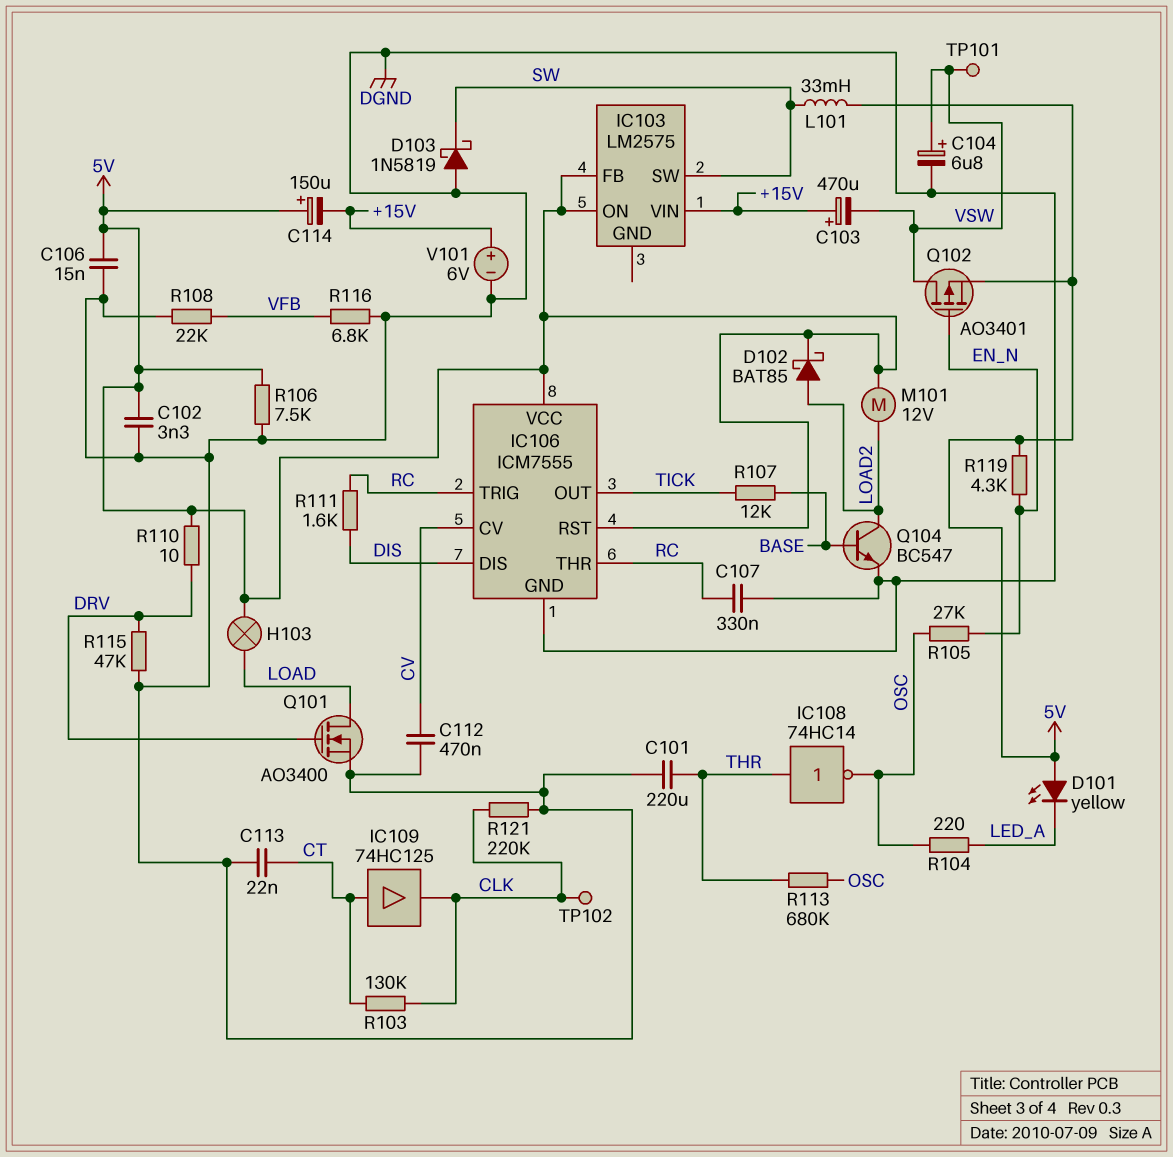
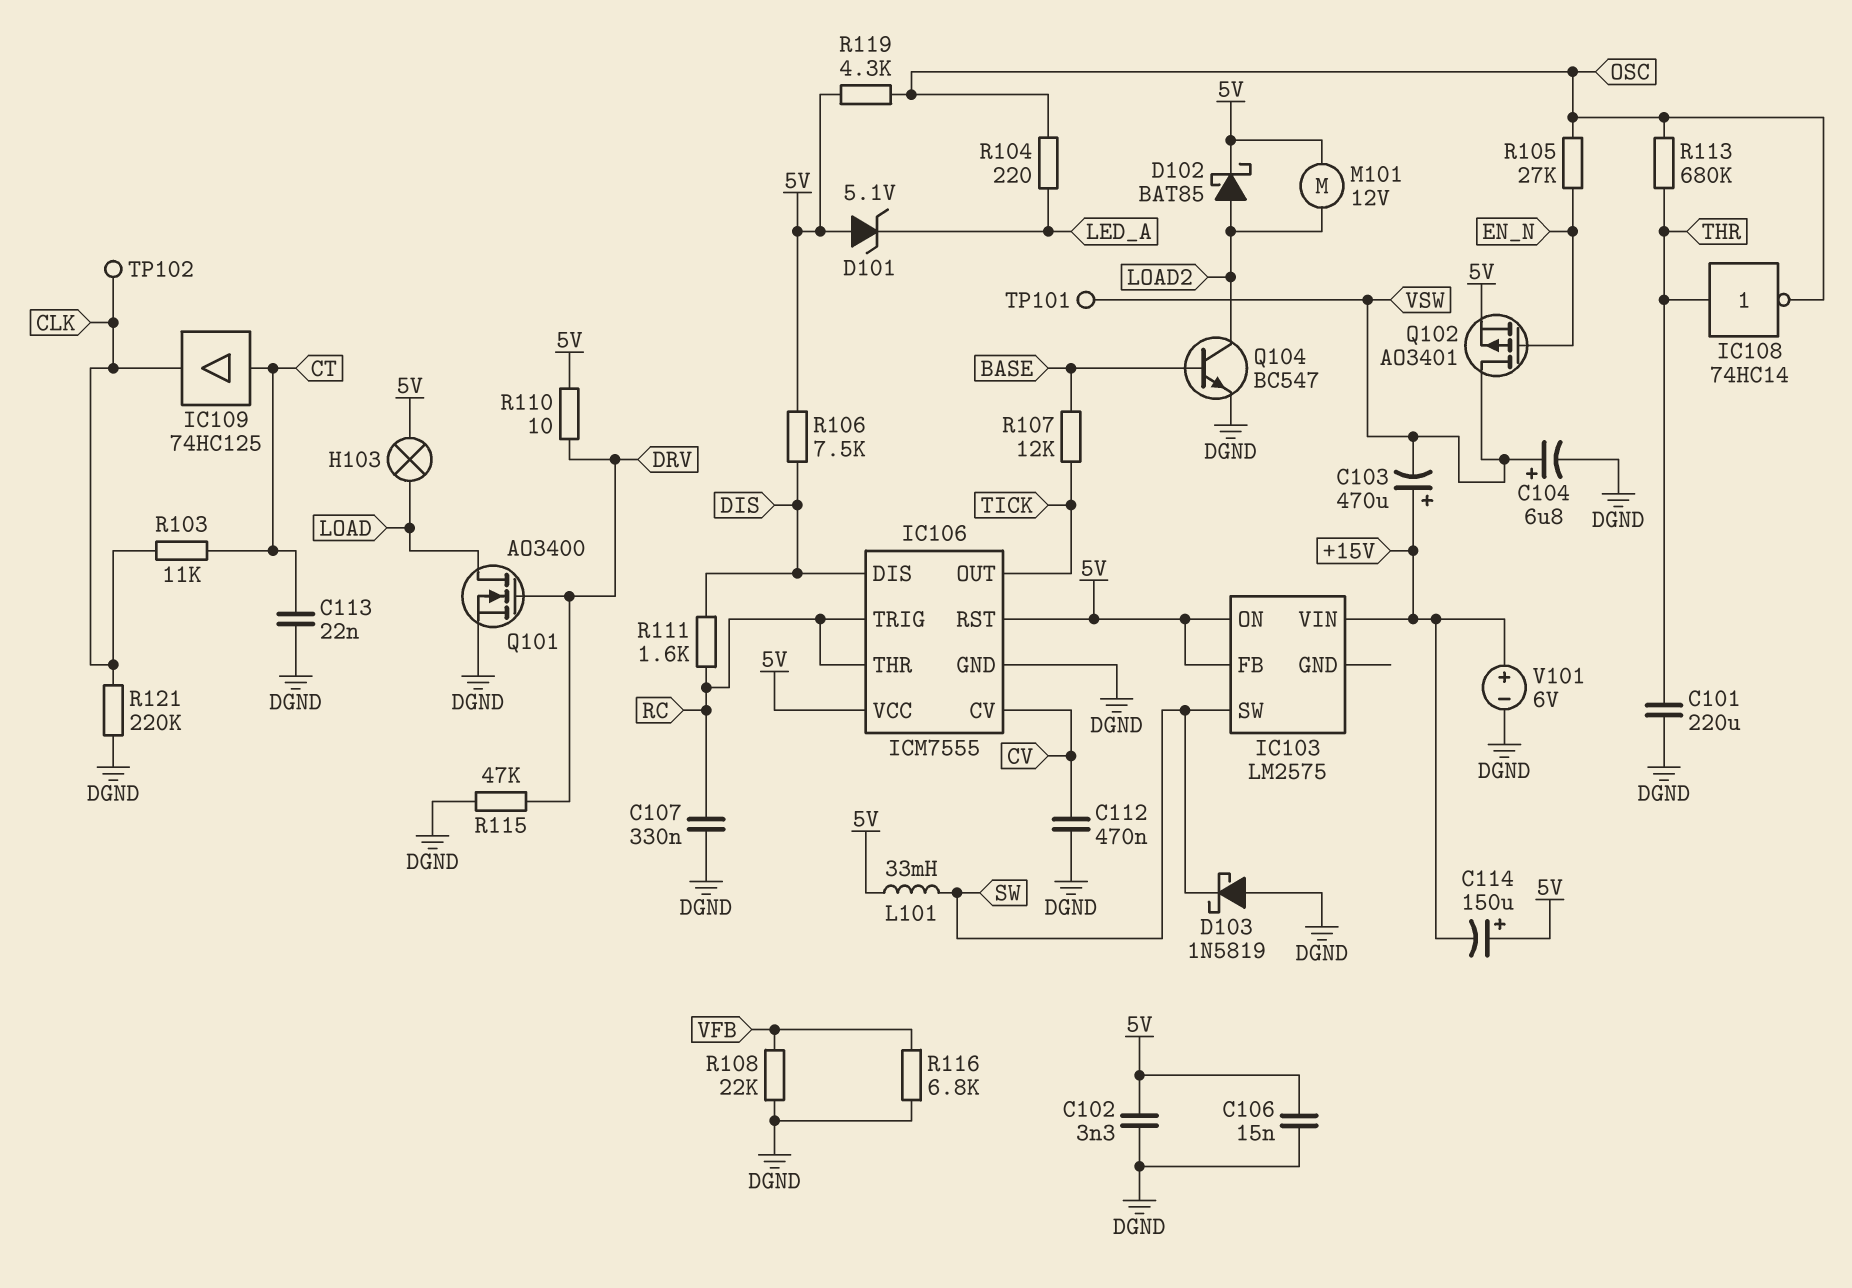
D101: LED yellow (A 5V, K LED_A) -> zener 5.1V (A 5V, K LED_A)
R103: 130k (CLK, CT) -> 11k (CLK, CT)
R106: 7.5k (5V, DGND) -> 7.5k (5V, DIS)
R119: 4.3k (5V, EN_N) -> 4.3k (5V, OSC)

